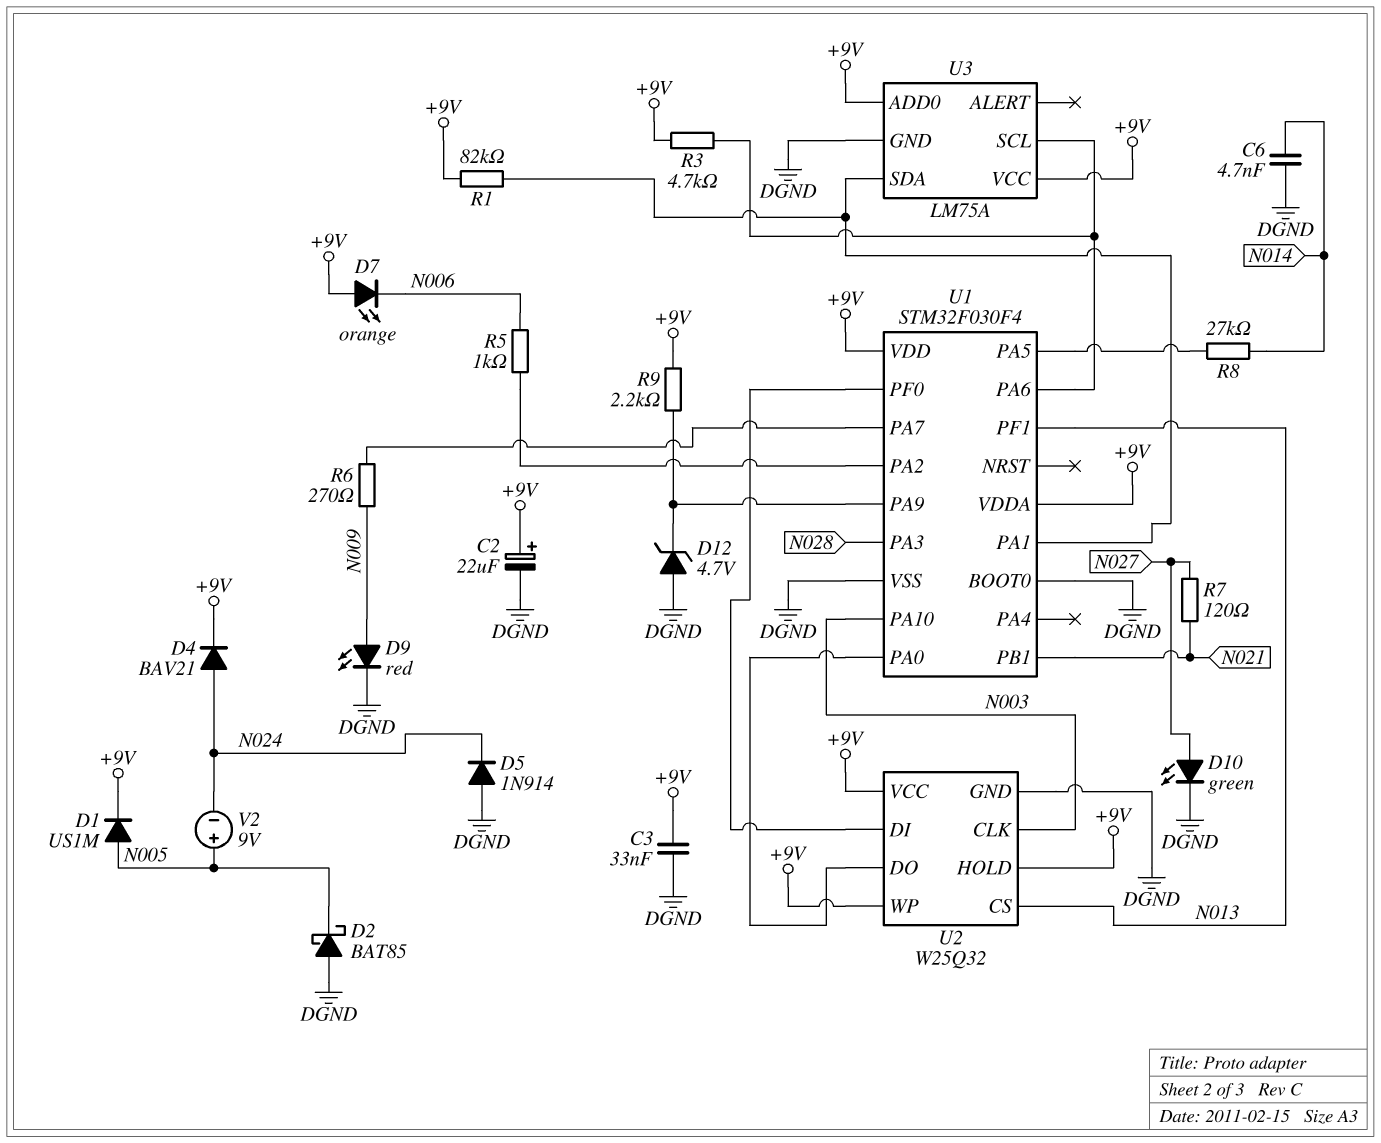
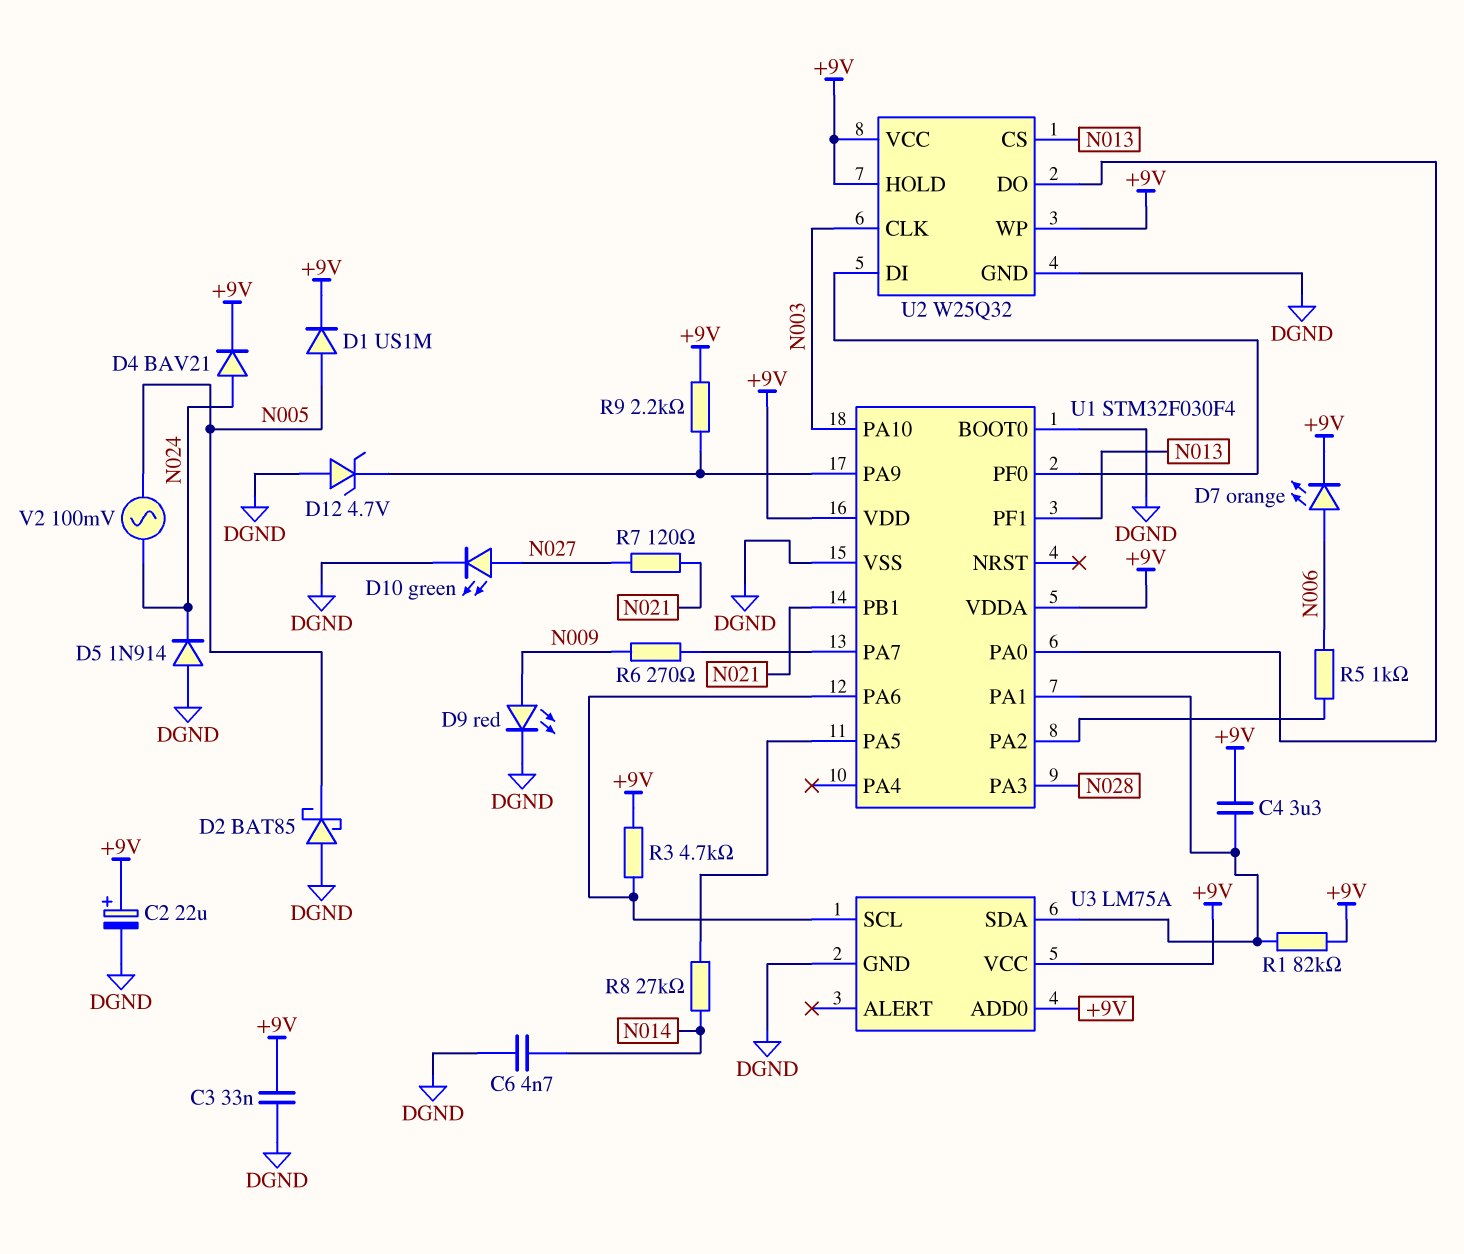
C4: none -> 3.3uF (+9V, U1/PA1)
D7: LED orange (A +9V, K N006) -> LED orange (A N006, K +9V)
V2: 9V (plus N005, minus N024) -> AC 100mV (N005, N024)

